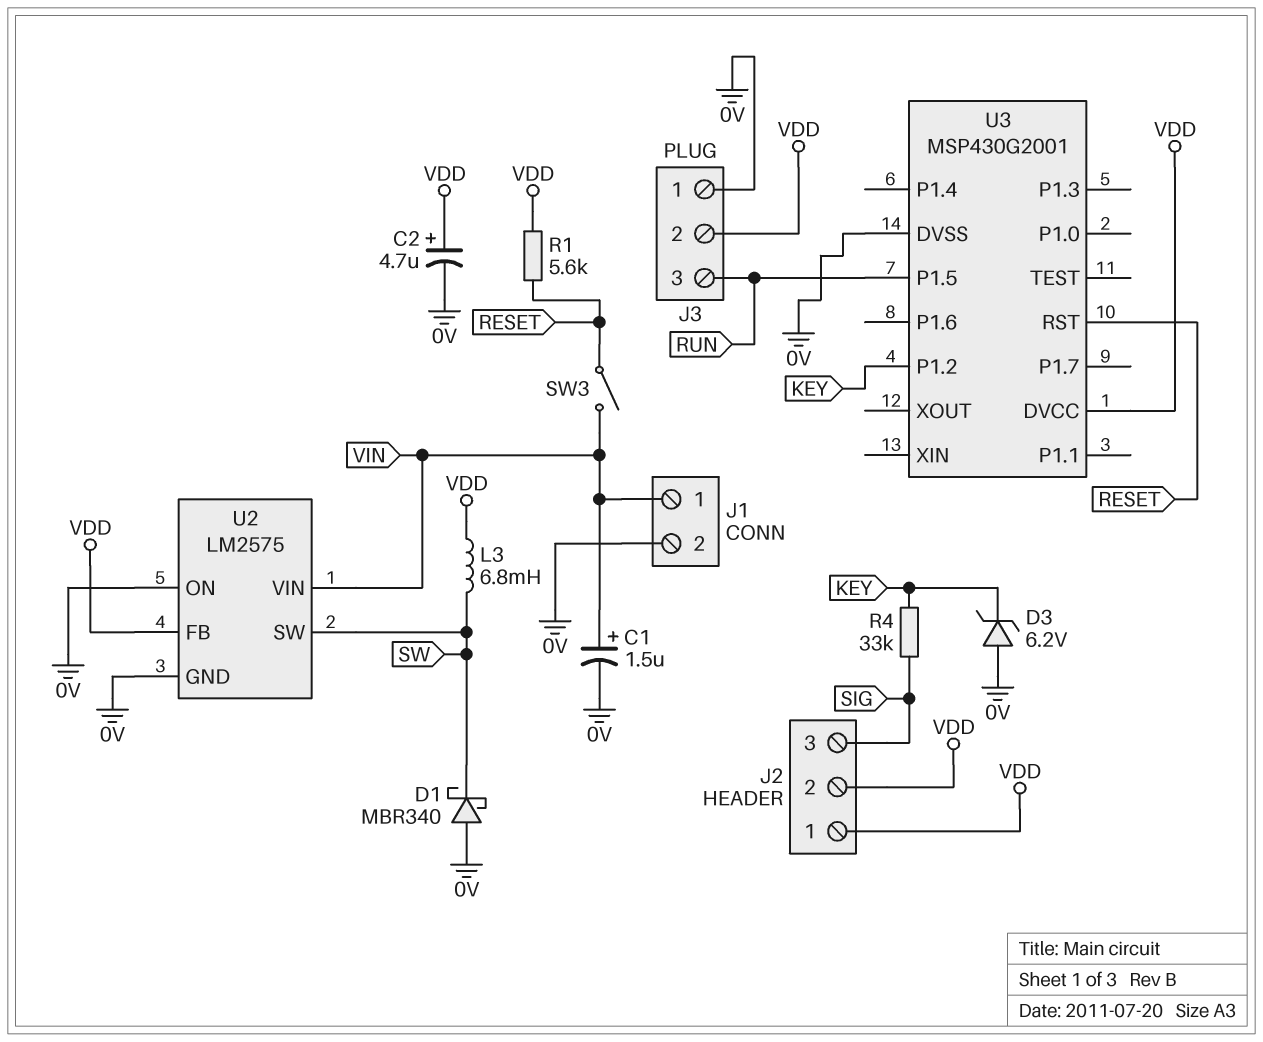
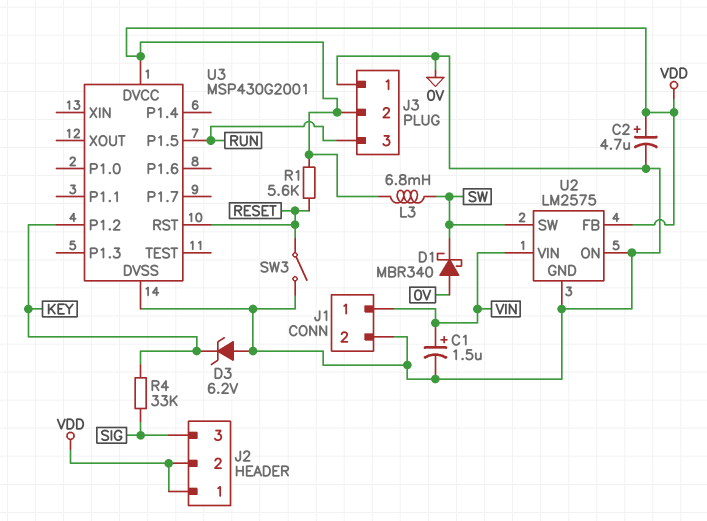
SW3: switch (RESET, VIN) -> switch (0V, RESET)

